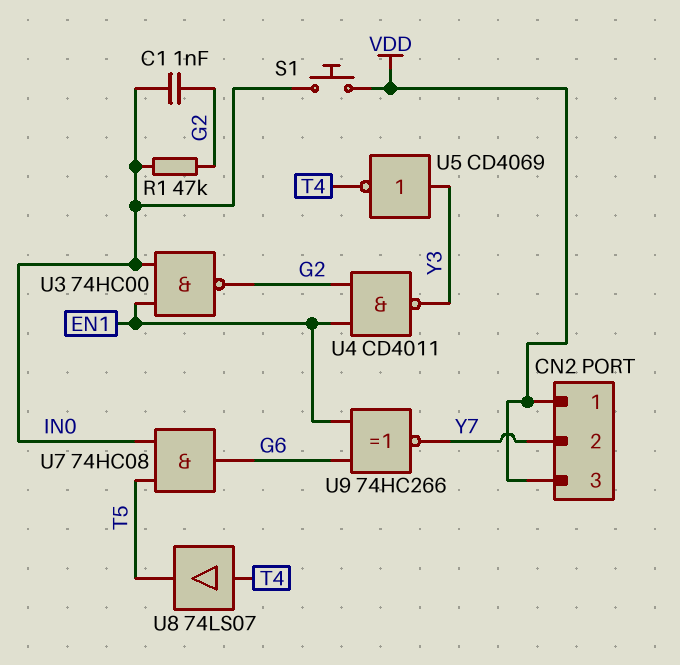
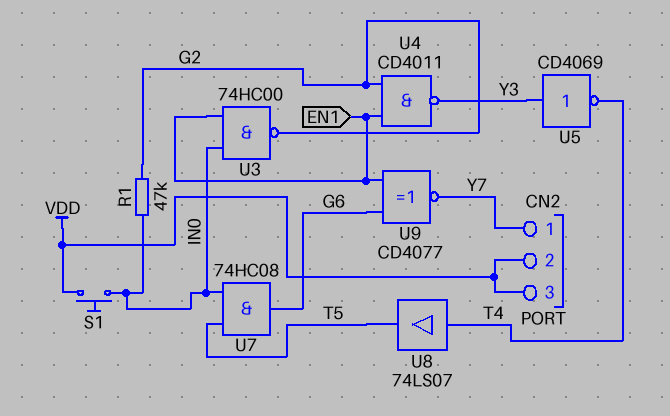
C1: 1nF (G2, IN0) -> none
CN2 pin 1: VDD -> Y7
CN2 pin 2: Y7 -> VDD
U9: XNOR 74HC266 (in EN1, in G6, out Y7) -> XNOR CD4077 (in EN1, in G6, out Y7)

